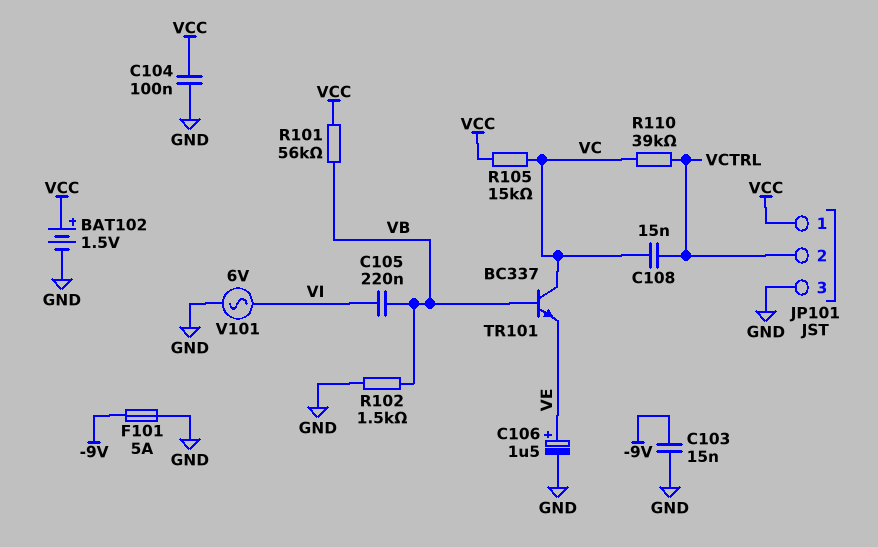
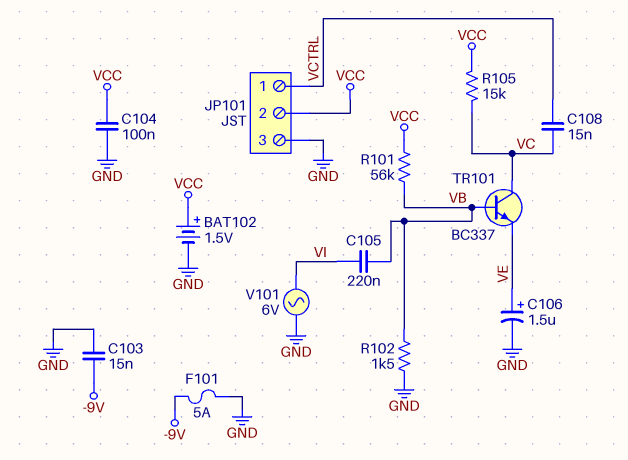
JP101 pin 1: VCC -> VCTRL
JP101 pin 2: VCTRL -> VCC
R110: 39k (VC, VCTRL) -> none

